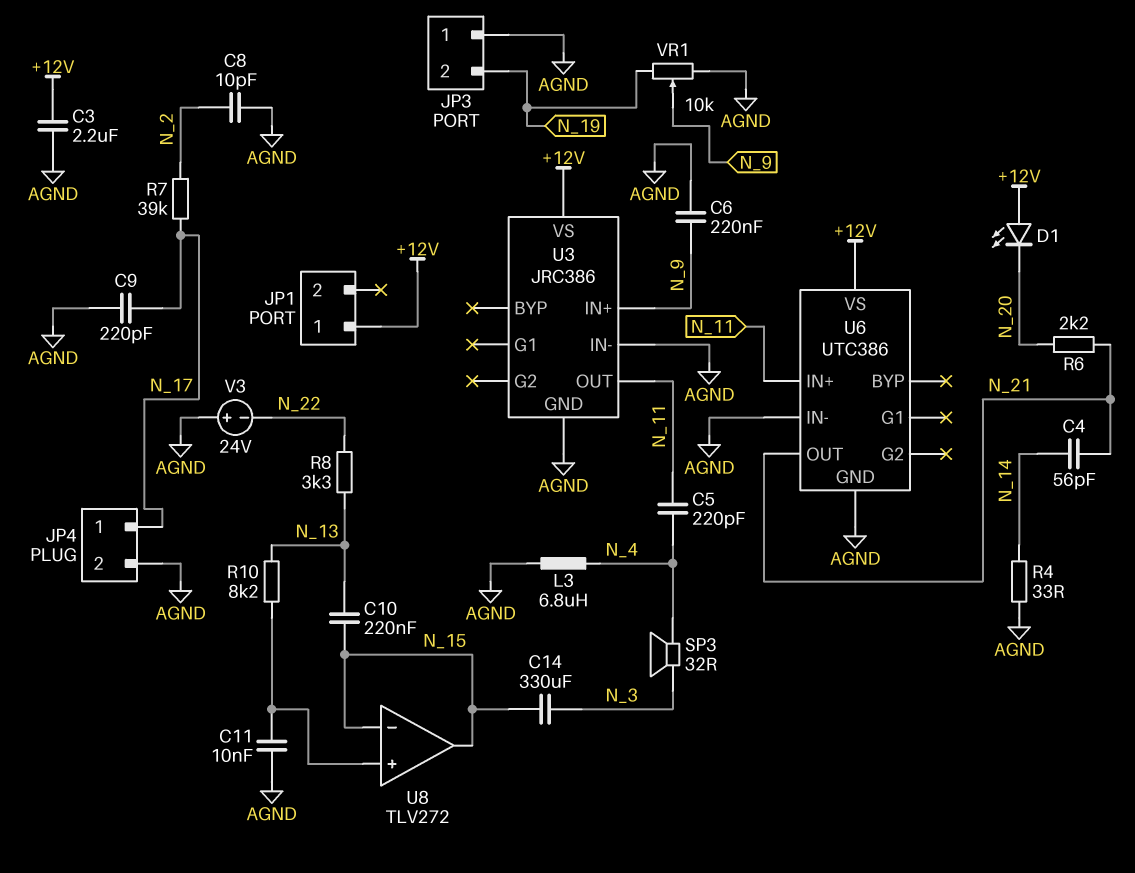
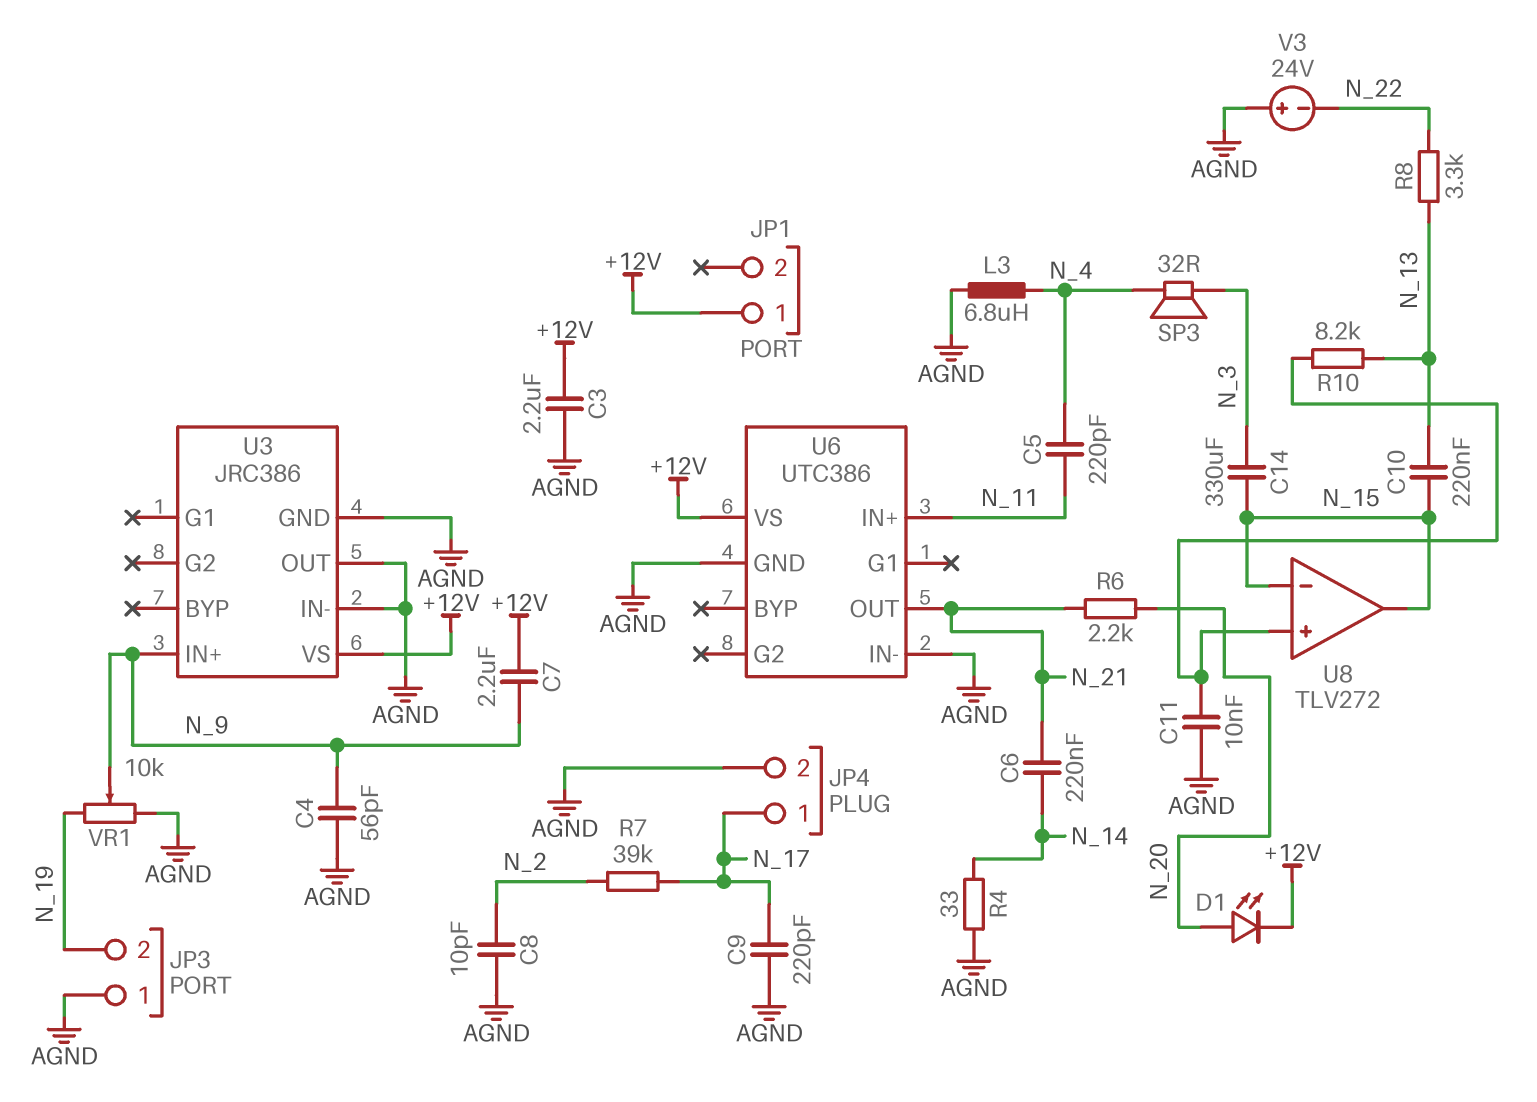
C4: 56pF (N_14, N_21) -> 56pF (AGND, N_9)
C6: 220nF (AGND, N_9) -> 220nF (N_14, N_21)
C7: none -> 2.2uF (+12V, N_9)
D1: LED (A +12V, K N_20) -> LED (A N_20, K +12V)
U3 pin OUT: N_11 -> AGND

